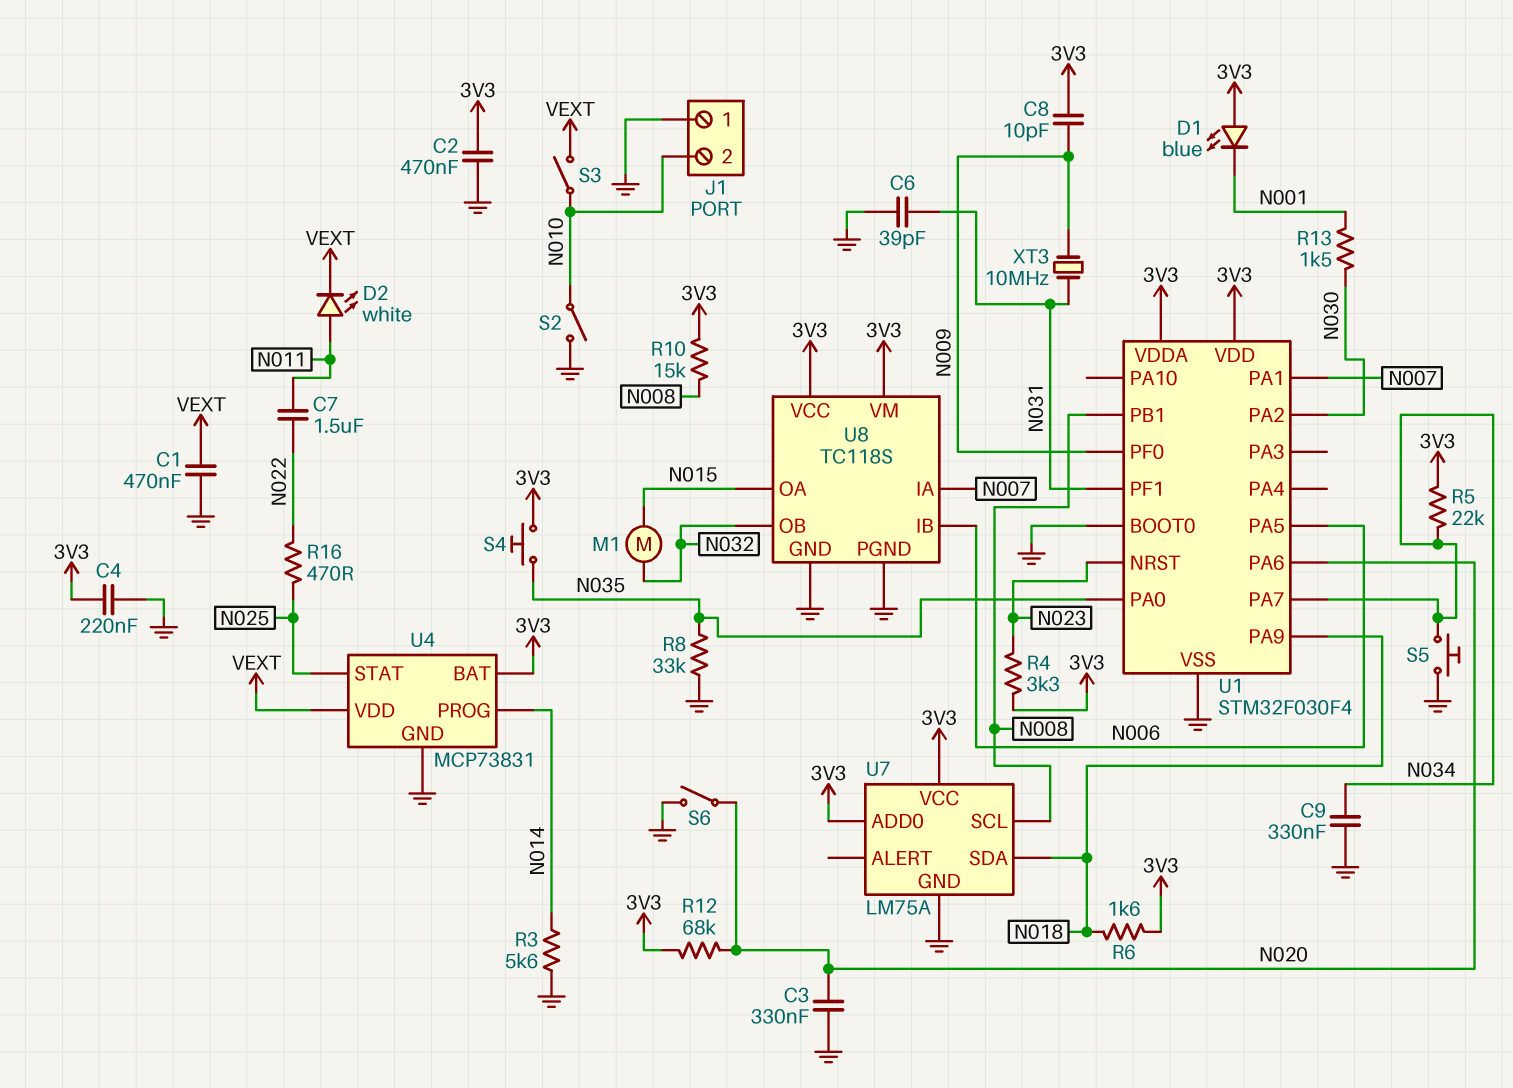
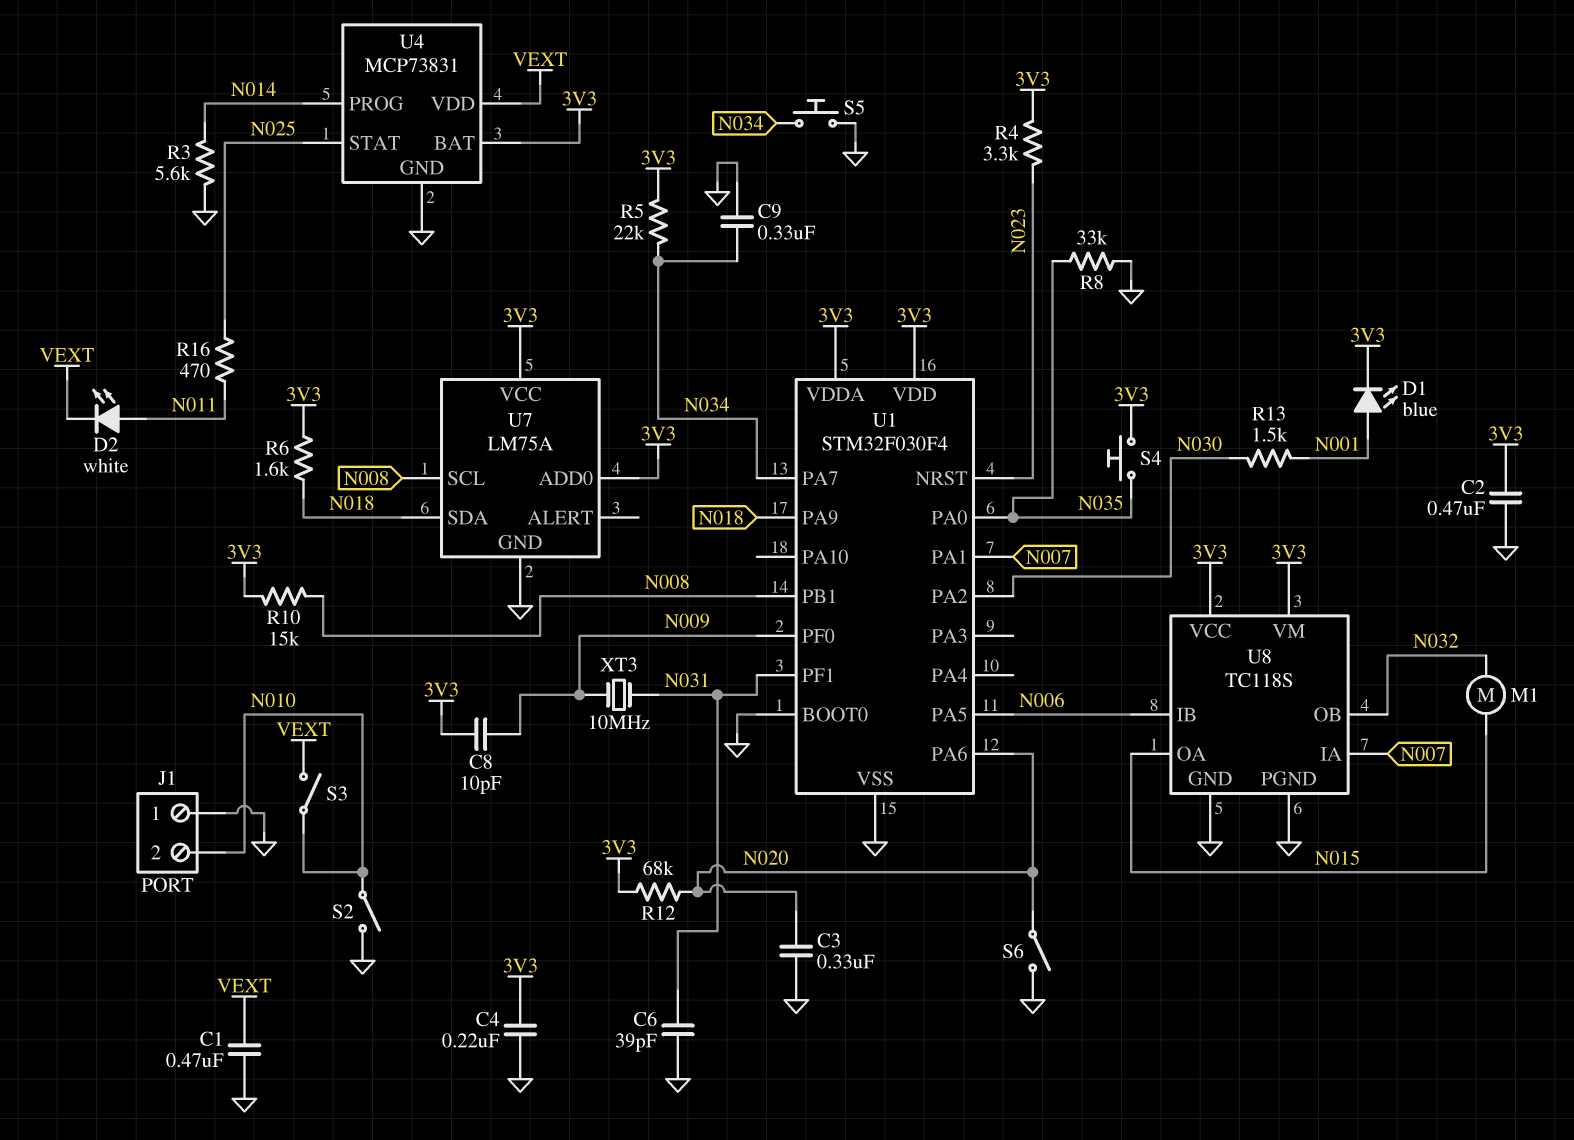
C7: 1.5uF (N011, N022) -> none
D1: LED blue (A 3V3, K N001) -> LED blue (A N001, K 3V3)
R16: 470 (N022, N025) -> 470 (N011, N025)

